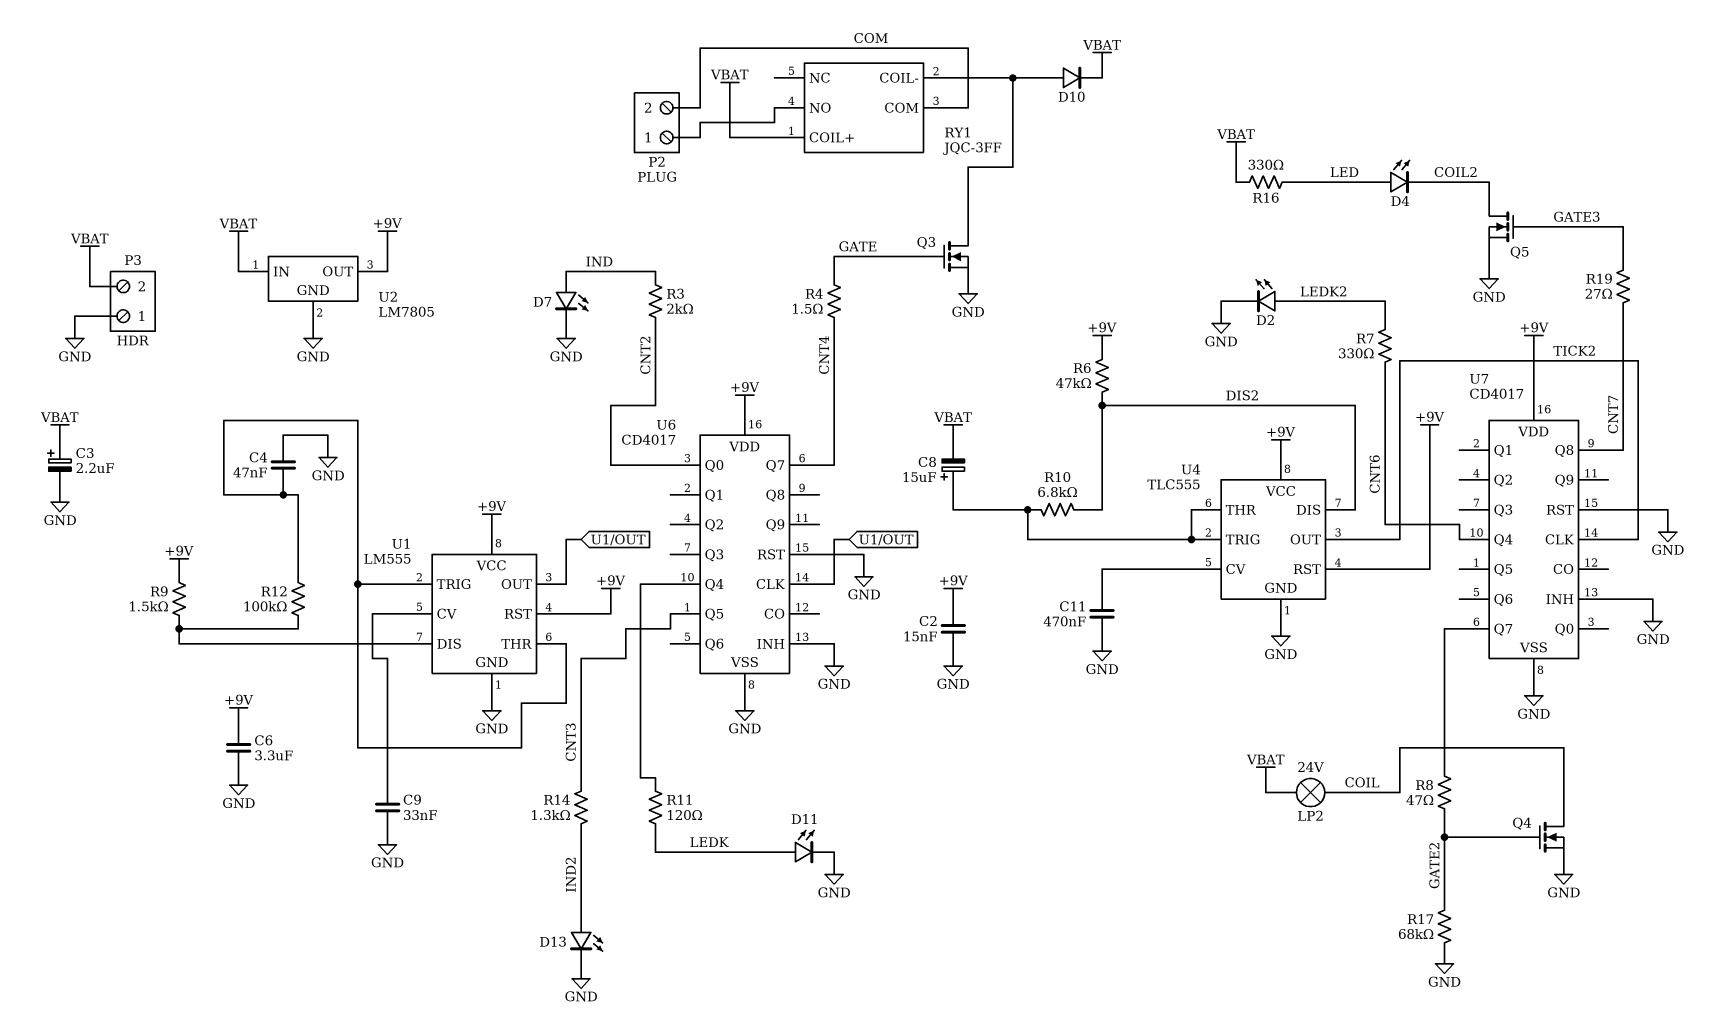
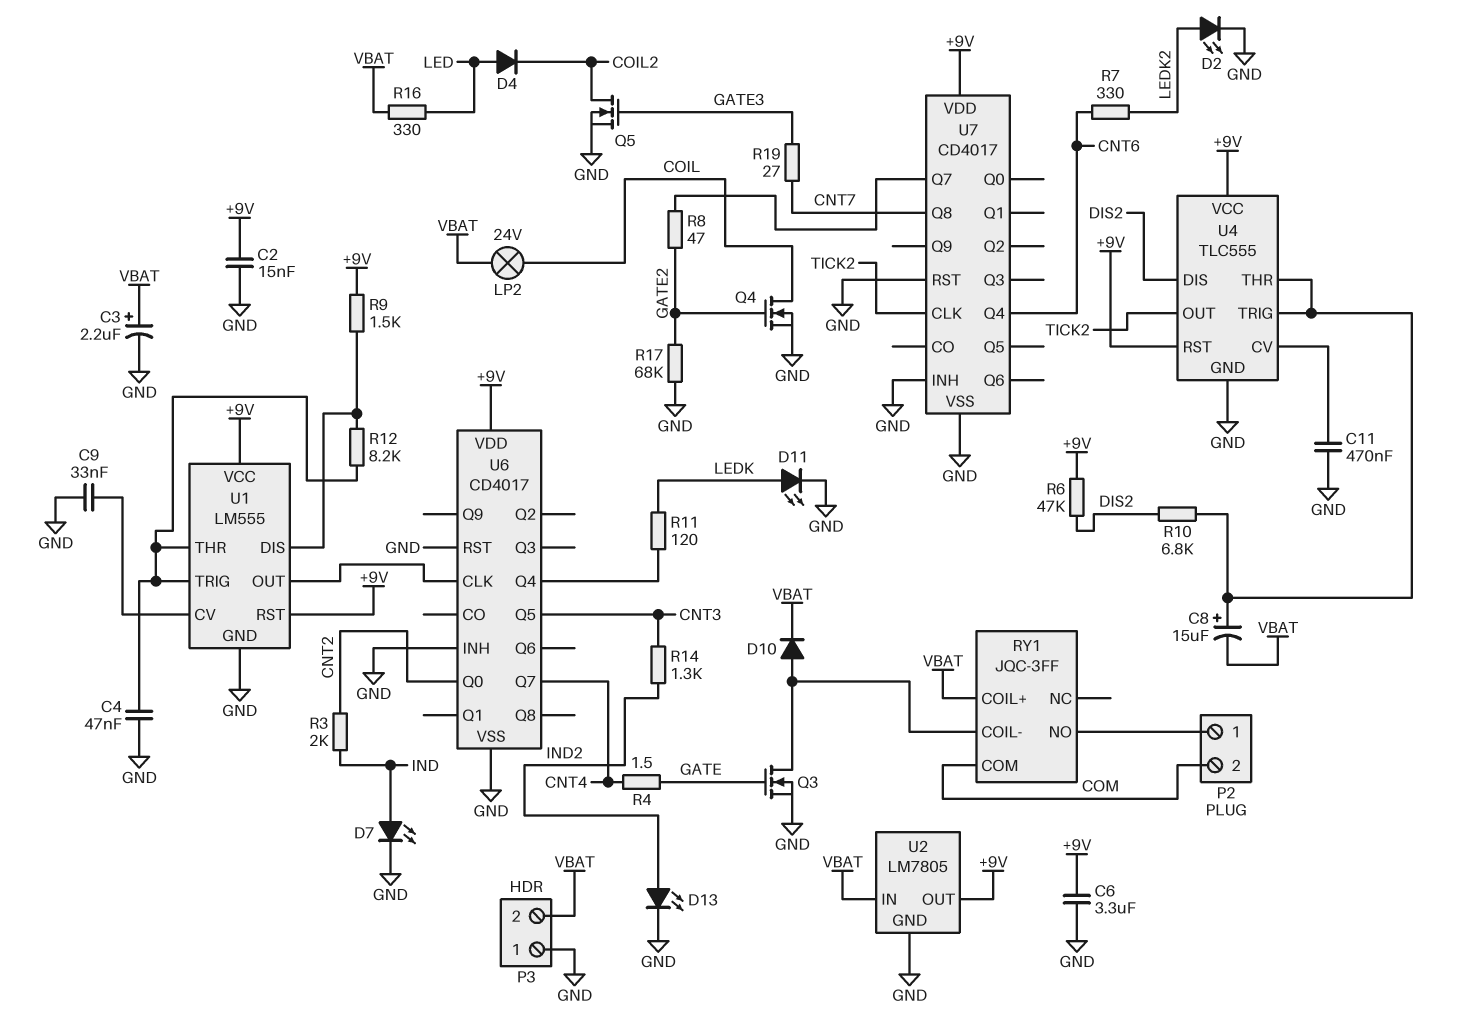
D4: LED (A LED, K COIL2) -> diode (A LED, K COIL2)
R12: 100k (U1/DIS, U1/THR) -> 8.2k (U1/DIS, U1/THR)

